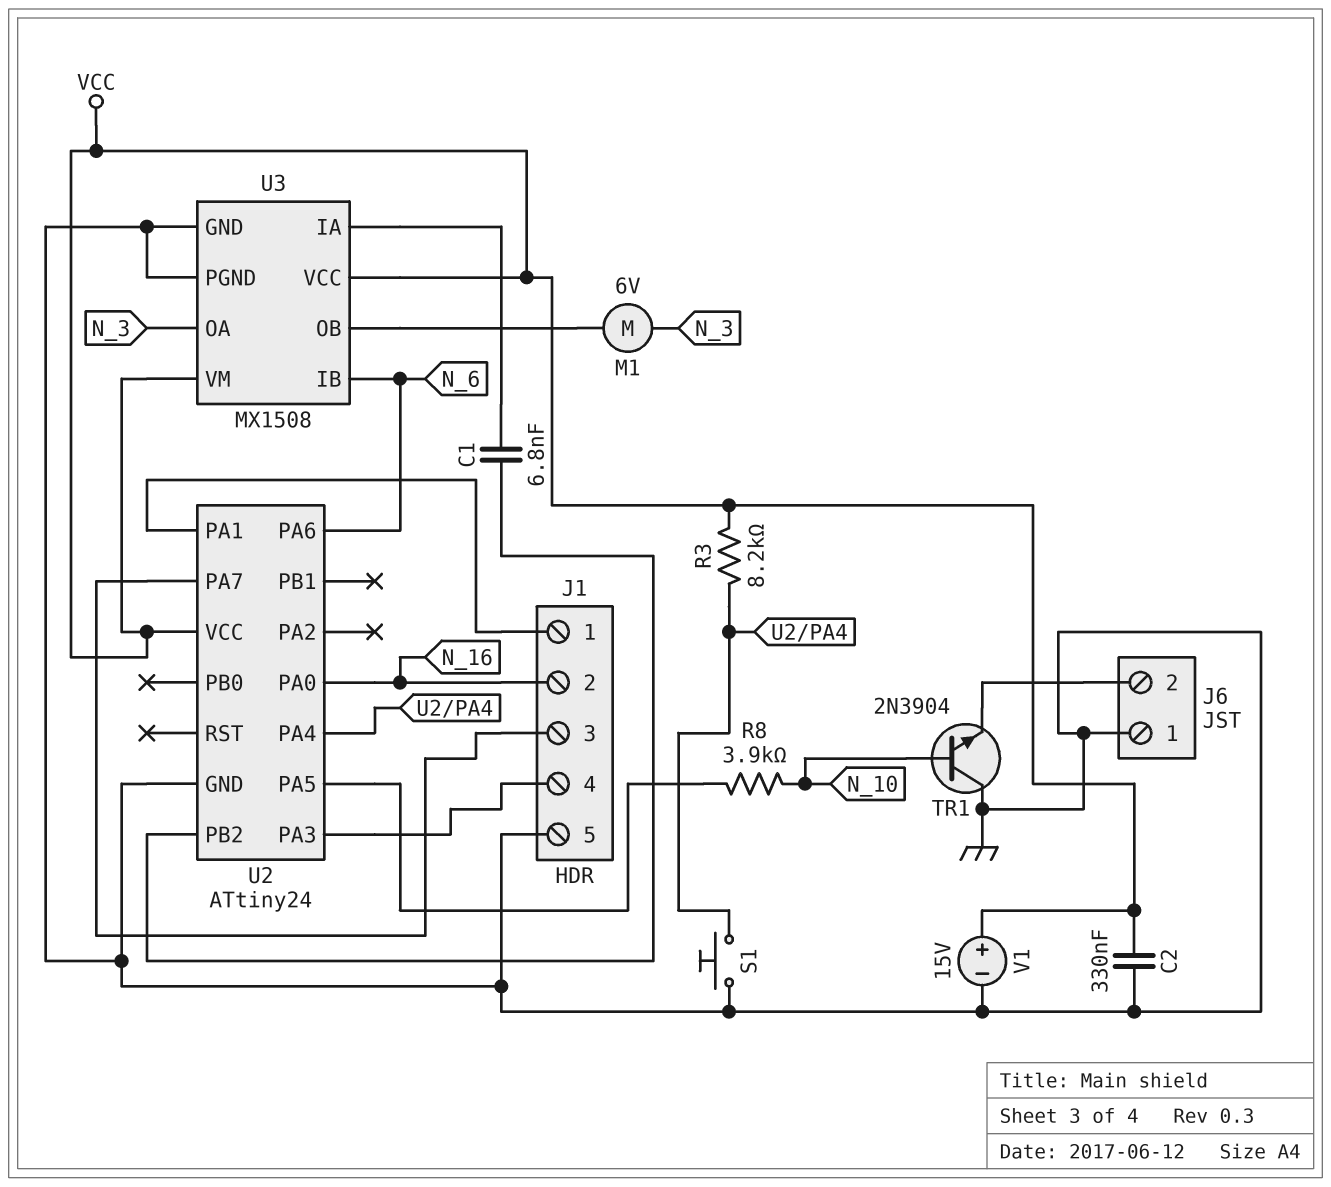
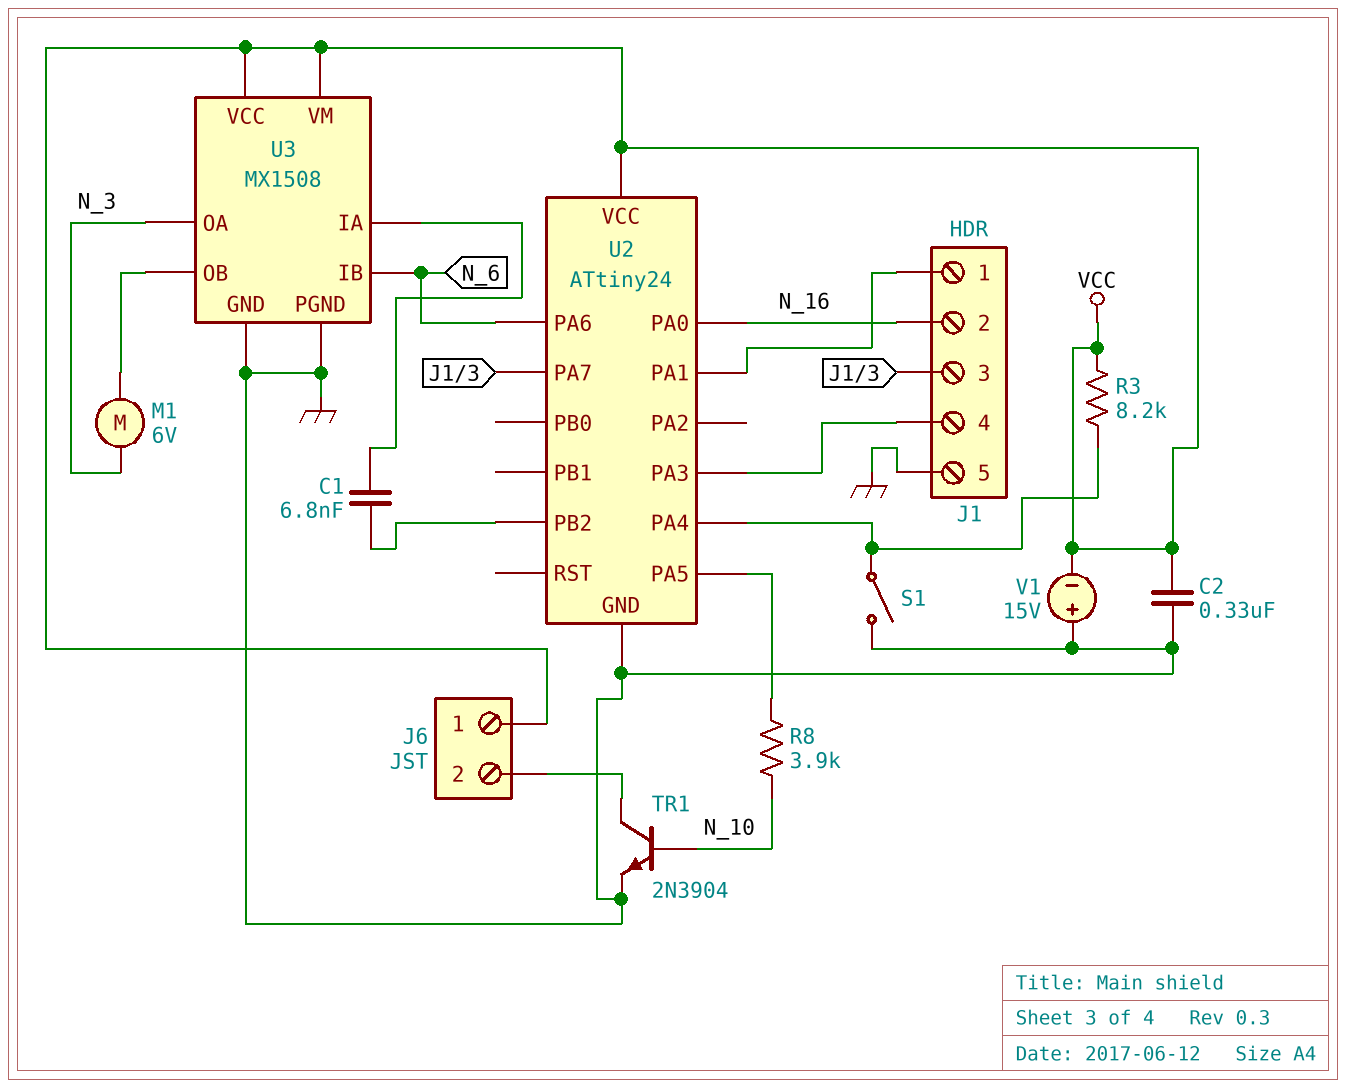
J6 pin 1: GND -> VCC
S1: button (GND, U2/PA4) -> switch (GND, U2/PA4)
TR1: NPN 2N3904 (B N_10, C GND, E J6/2) -> NPN 2N3904 (B N_10, C J6/2, E GND)
V1: 15V (plus VCC, minus GND) -> 15V (plus GND, minus VCC)

